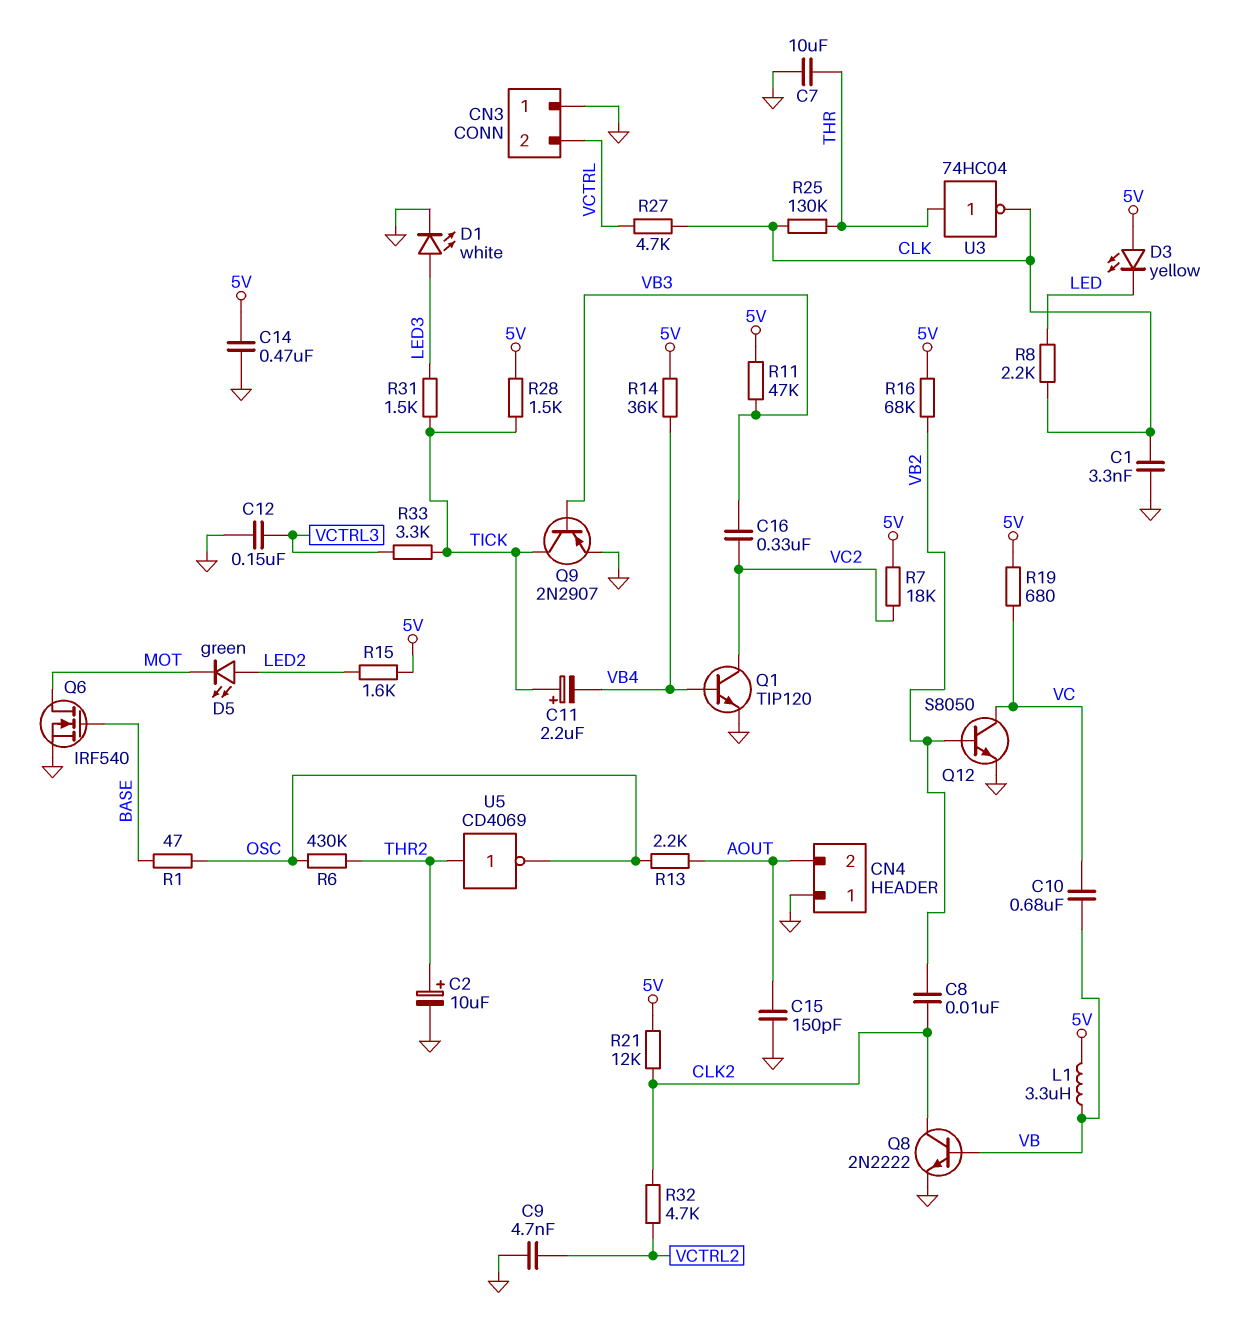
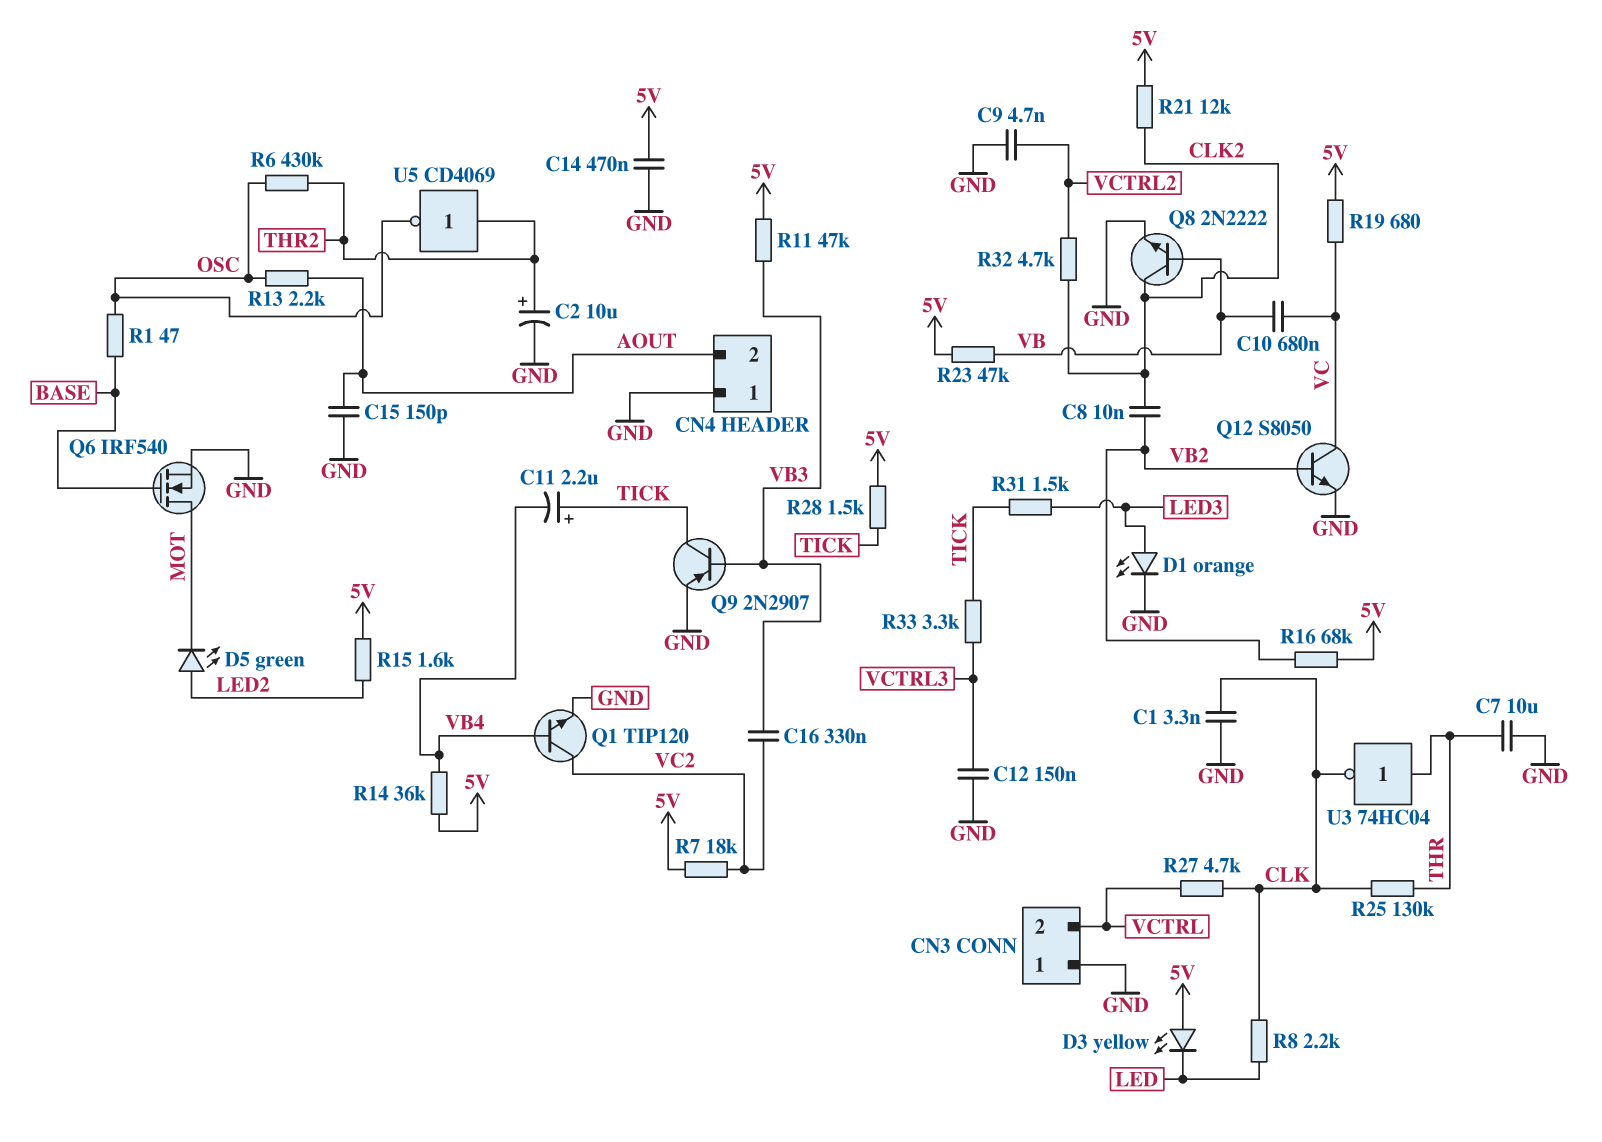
D1: LED white (A LED3, K GND) -> LED orange (A LED3, K GND)
L1: 3.3uH (5V, VB) -> none
R23: none -> 47k (5V, VB)

